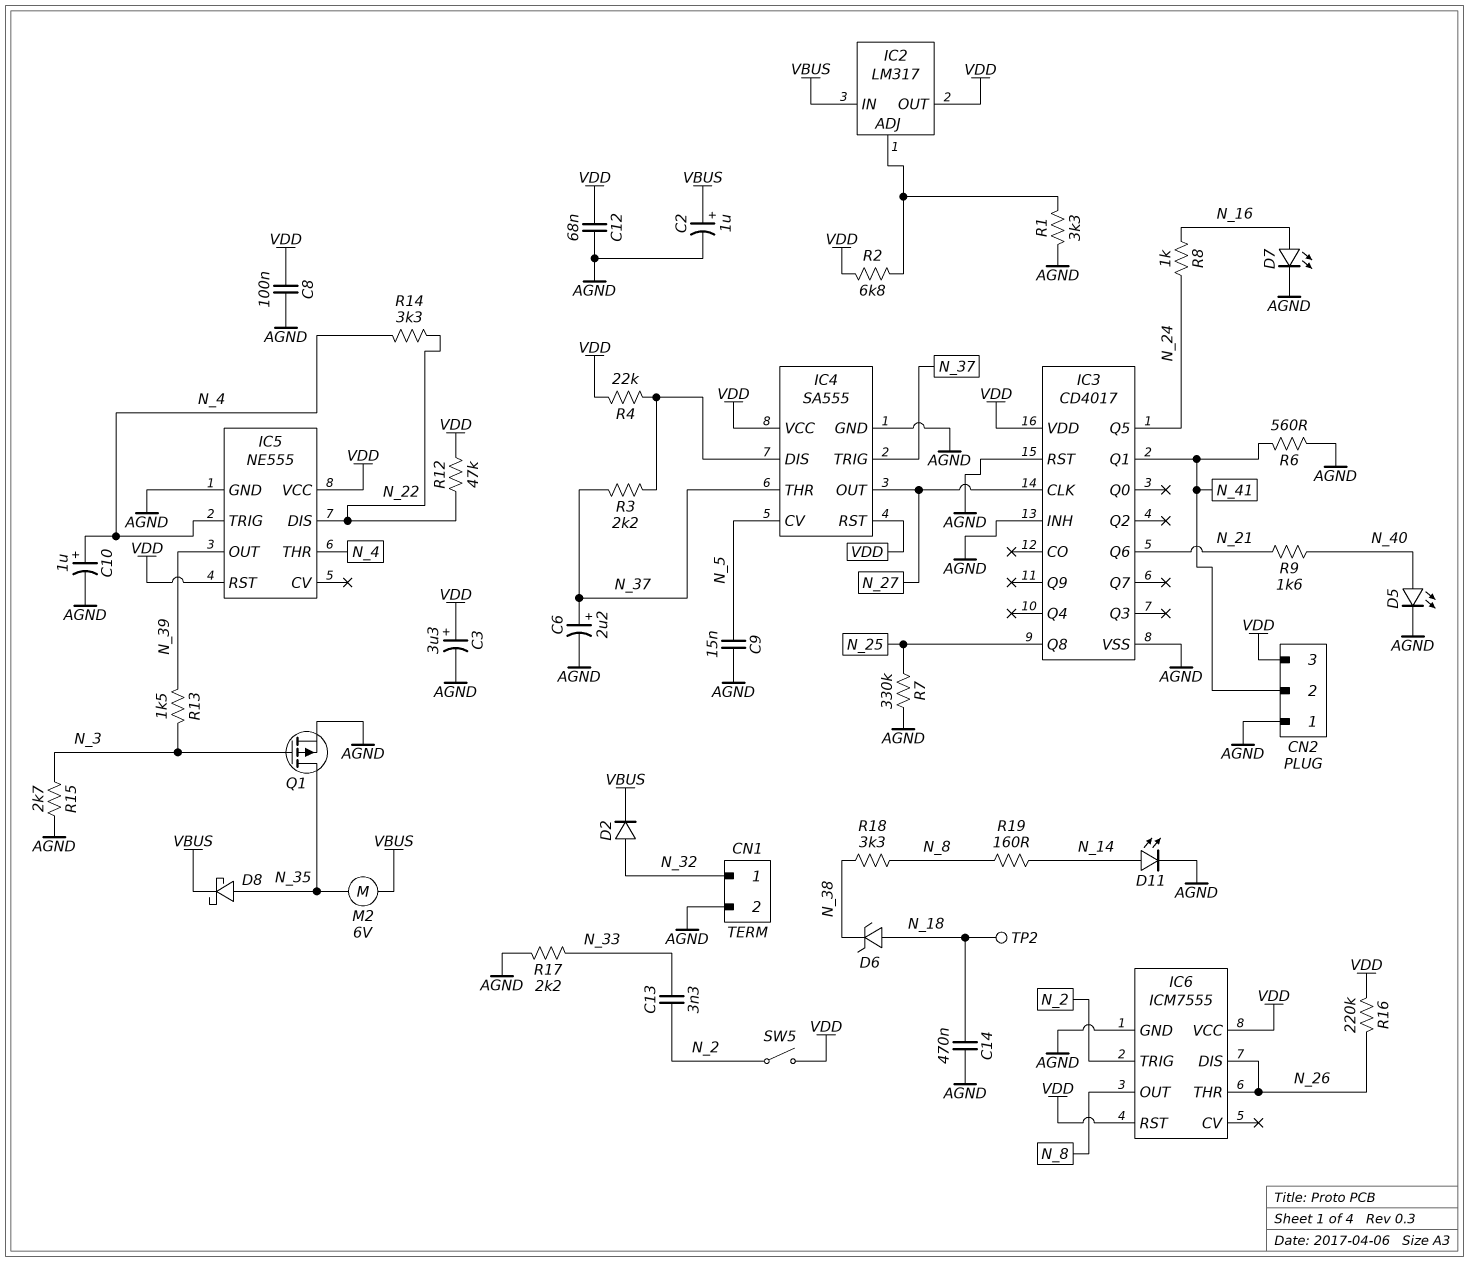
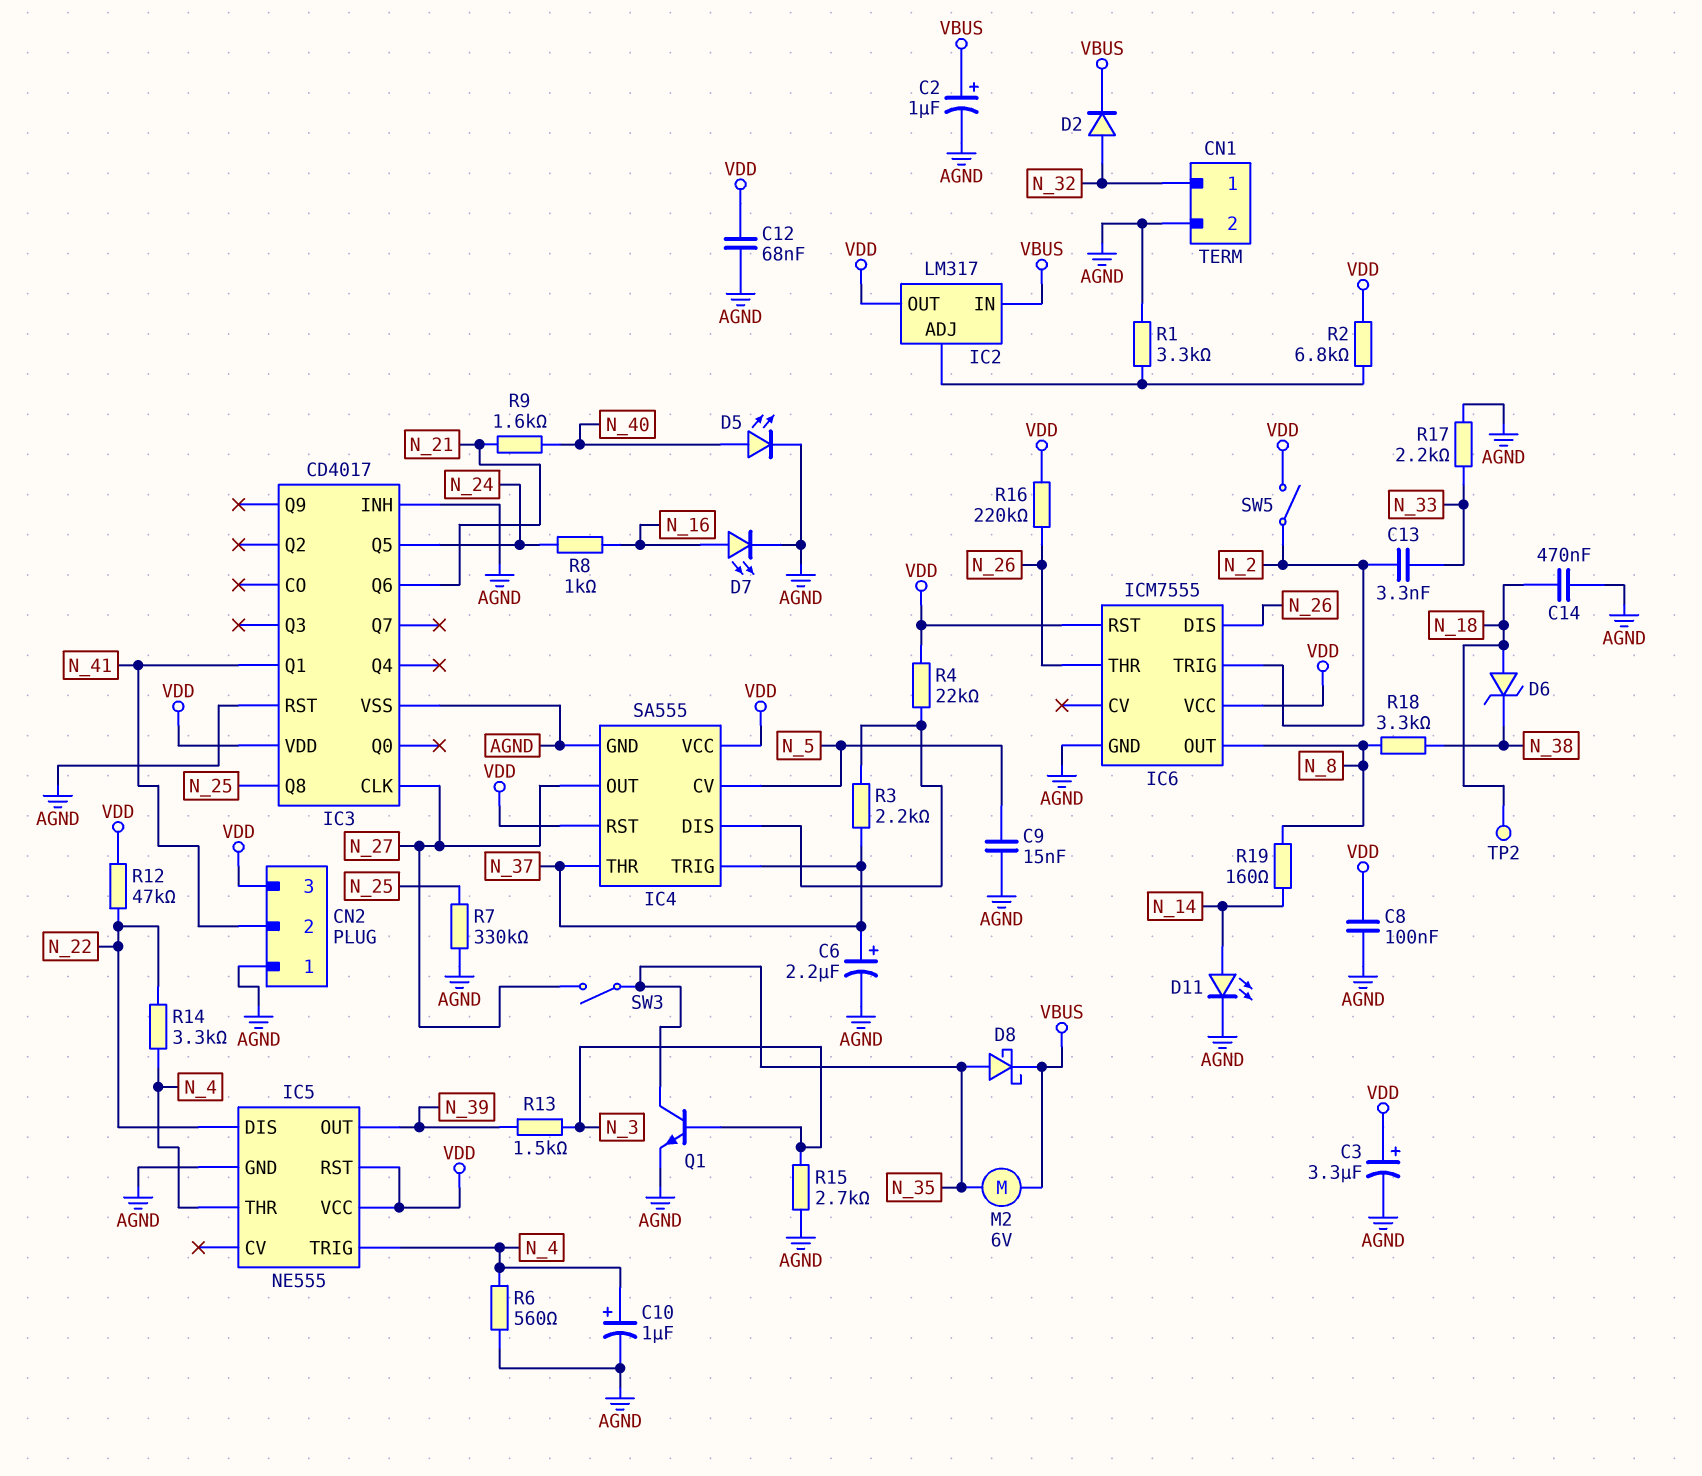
Q1: PMOS (G N_3, D N_35, S AGND) -> NPN (B N_3, C N_35, E AGND)
R6: 560 (AGND, N_41) -> 560 (AGND, N_4)
SW3: none -> switch (N_27, N_35)

